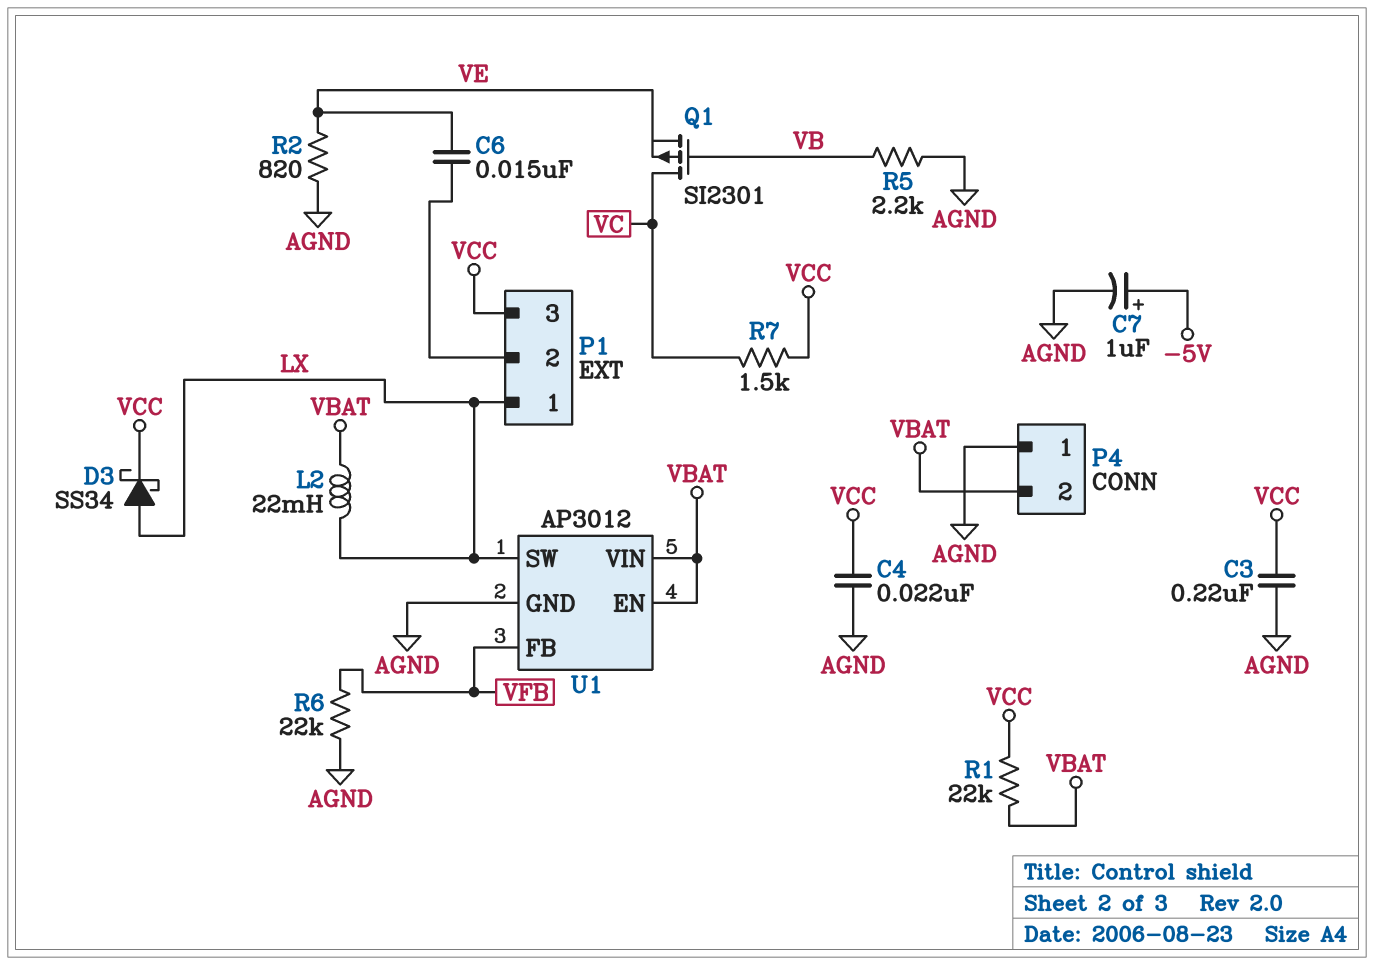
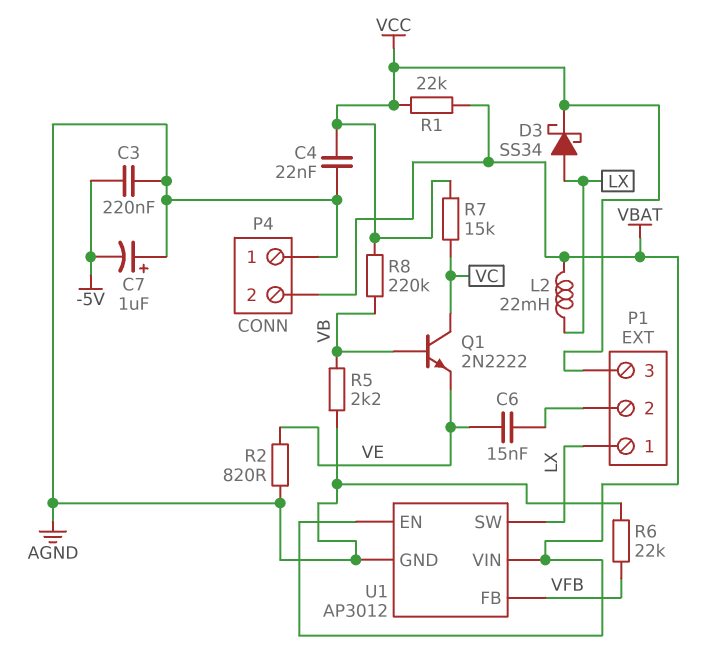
C3: 220nF (AGND, VCC) -> 220nF (-5V, AGND)
C7: 1uF (plus -5V, minus AGND) -> 1uF (plus AGND, minus -5V)
Q1: PMOS SI2301 (G VB, D VC, S VE) -> NPN 2N2222 (B VB, C VC, E VE)
R7: 1.5k (VC, VCC) -> 15k (VC, VCC)
R8: none -> 220k (VB, VCC)

